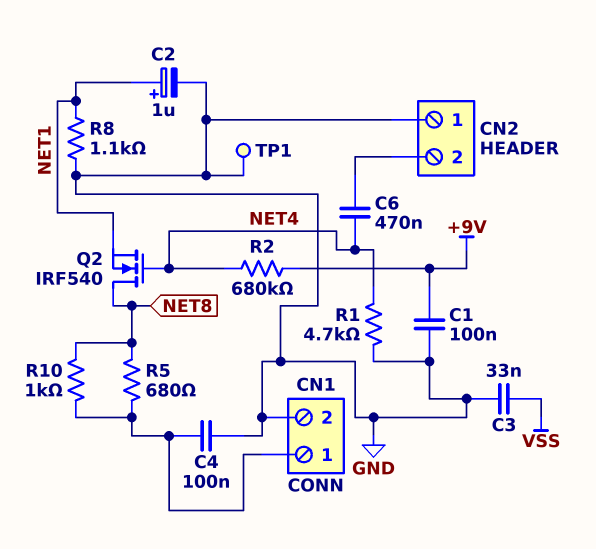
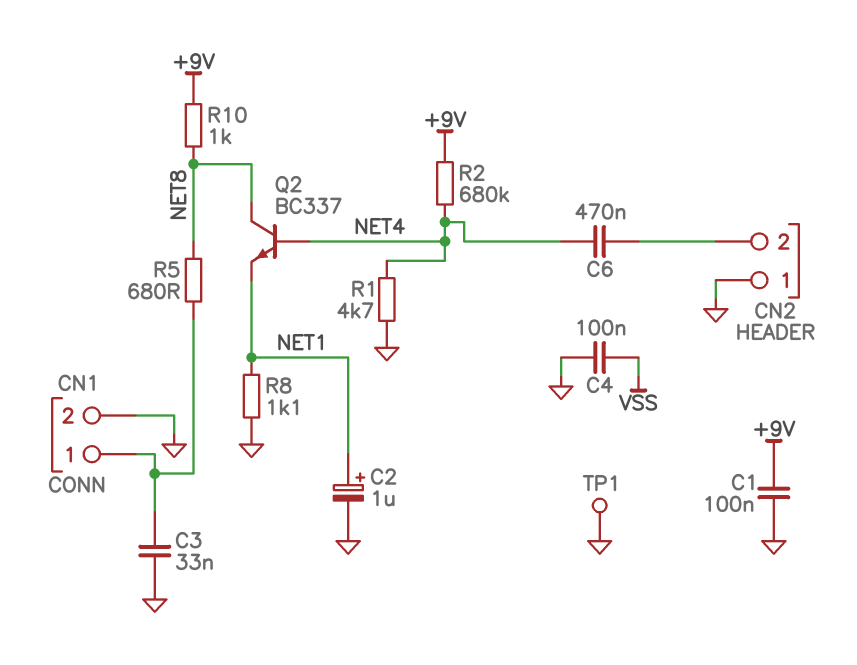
C3: 33nF (GND, VSS) -> 33nF (CN1/1, GND)
C4: 100nF (CN1/1, GND) -> 100nF (GND, VSS)
Q2: NMOS IRF540 (G NET4, D NET8, S NET1) -> NPN BC337 (B NET4, C NET8, E NET1)
R10: 1k (CN1/1, NET8) -> 1k (+9V, NET8)

